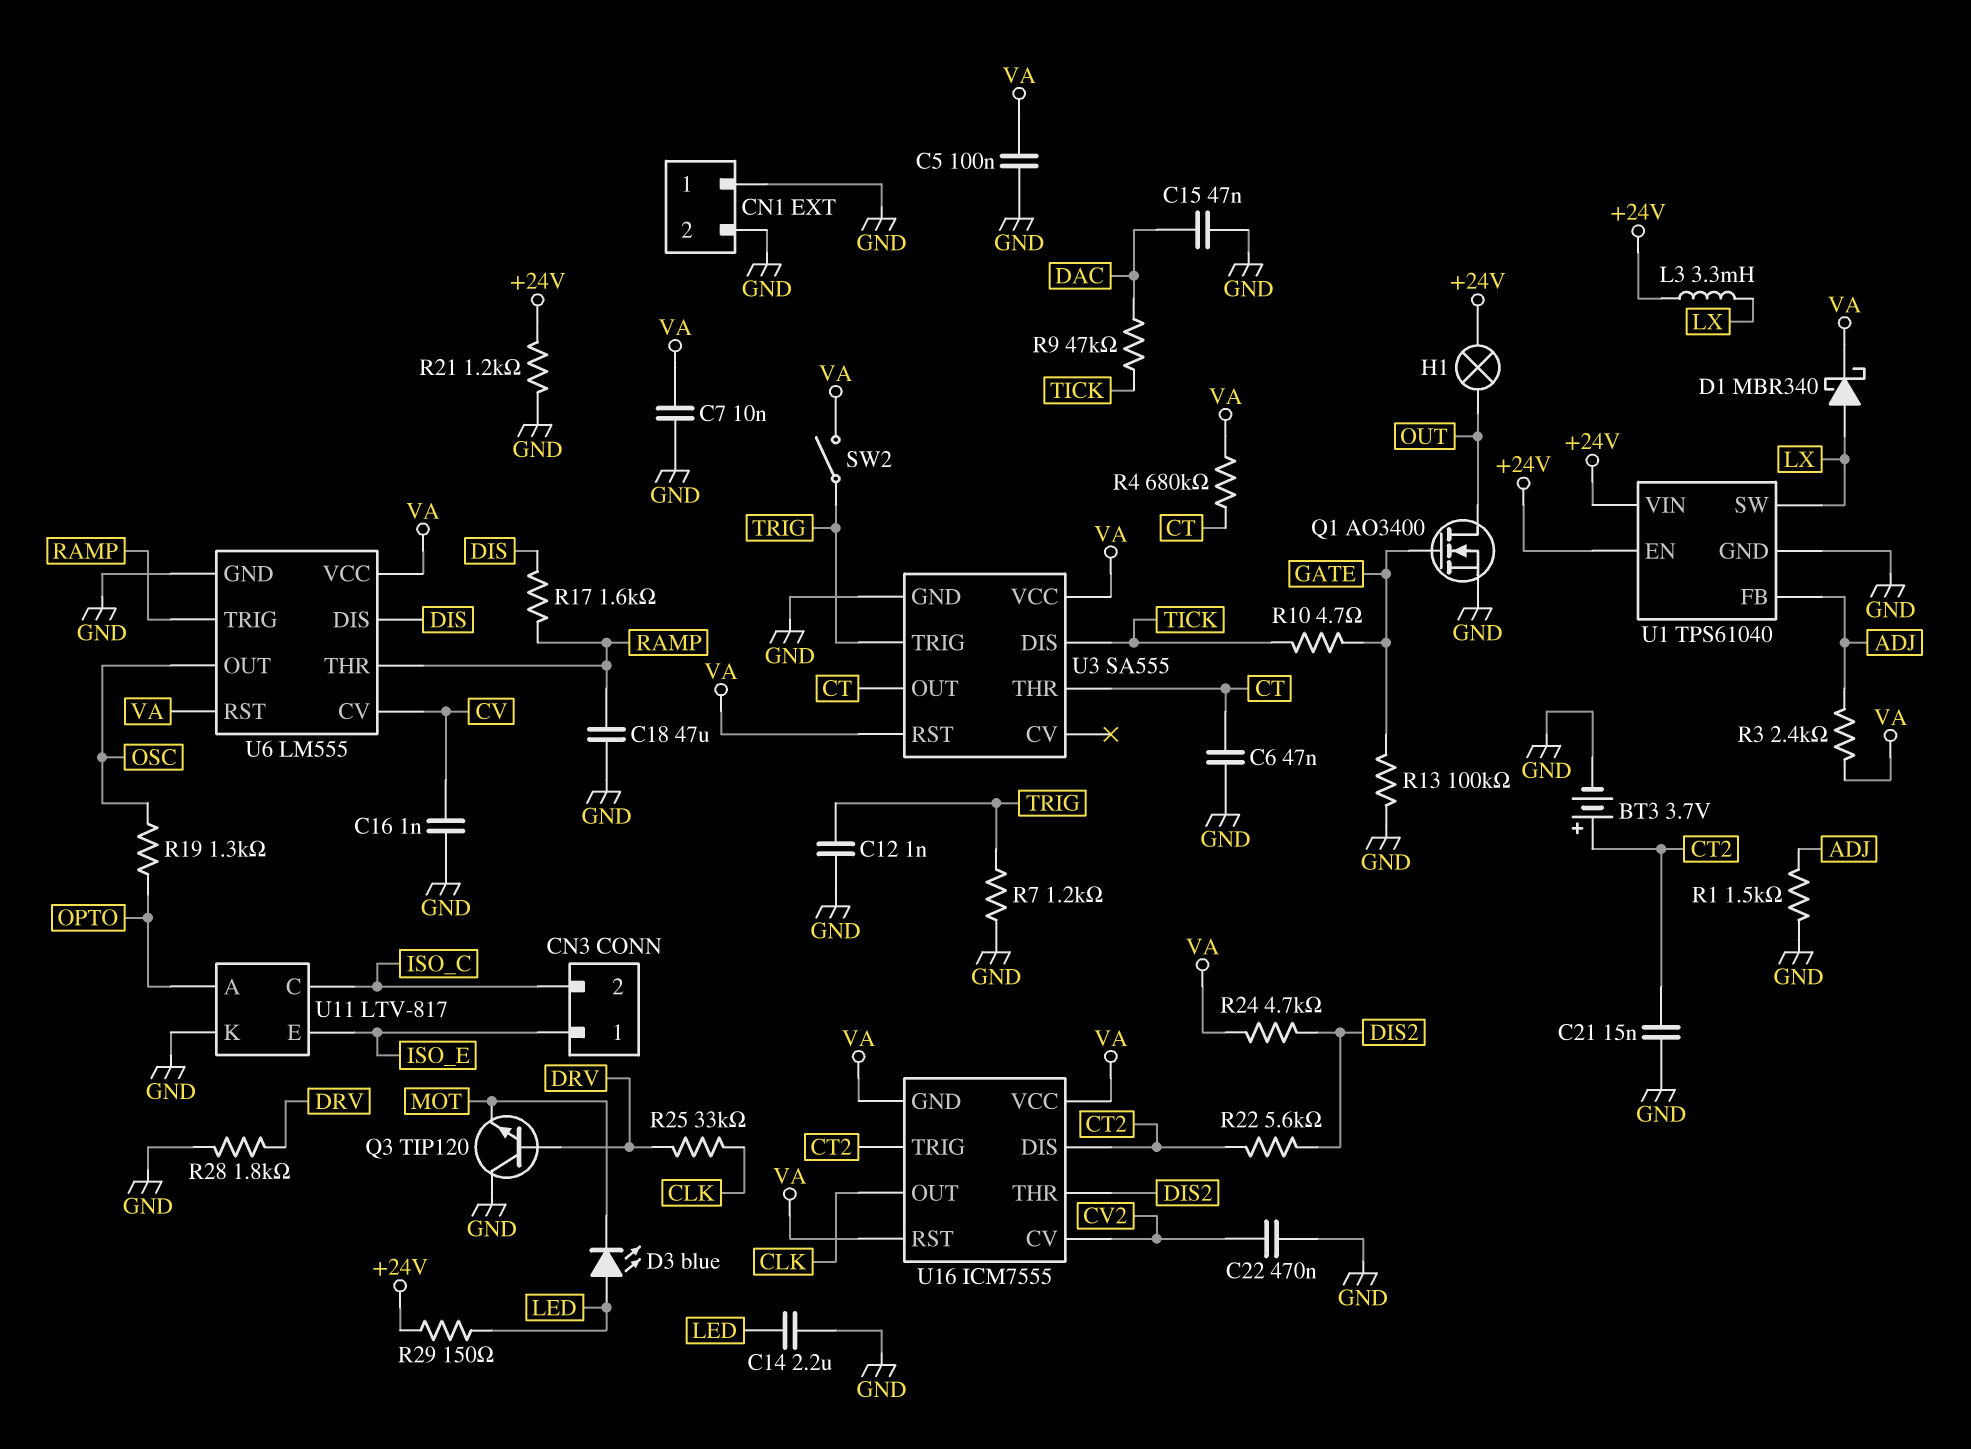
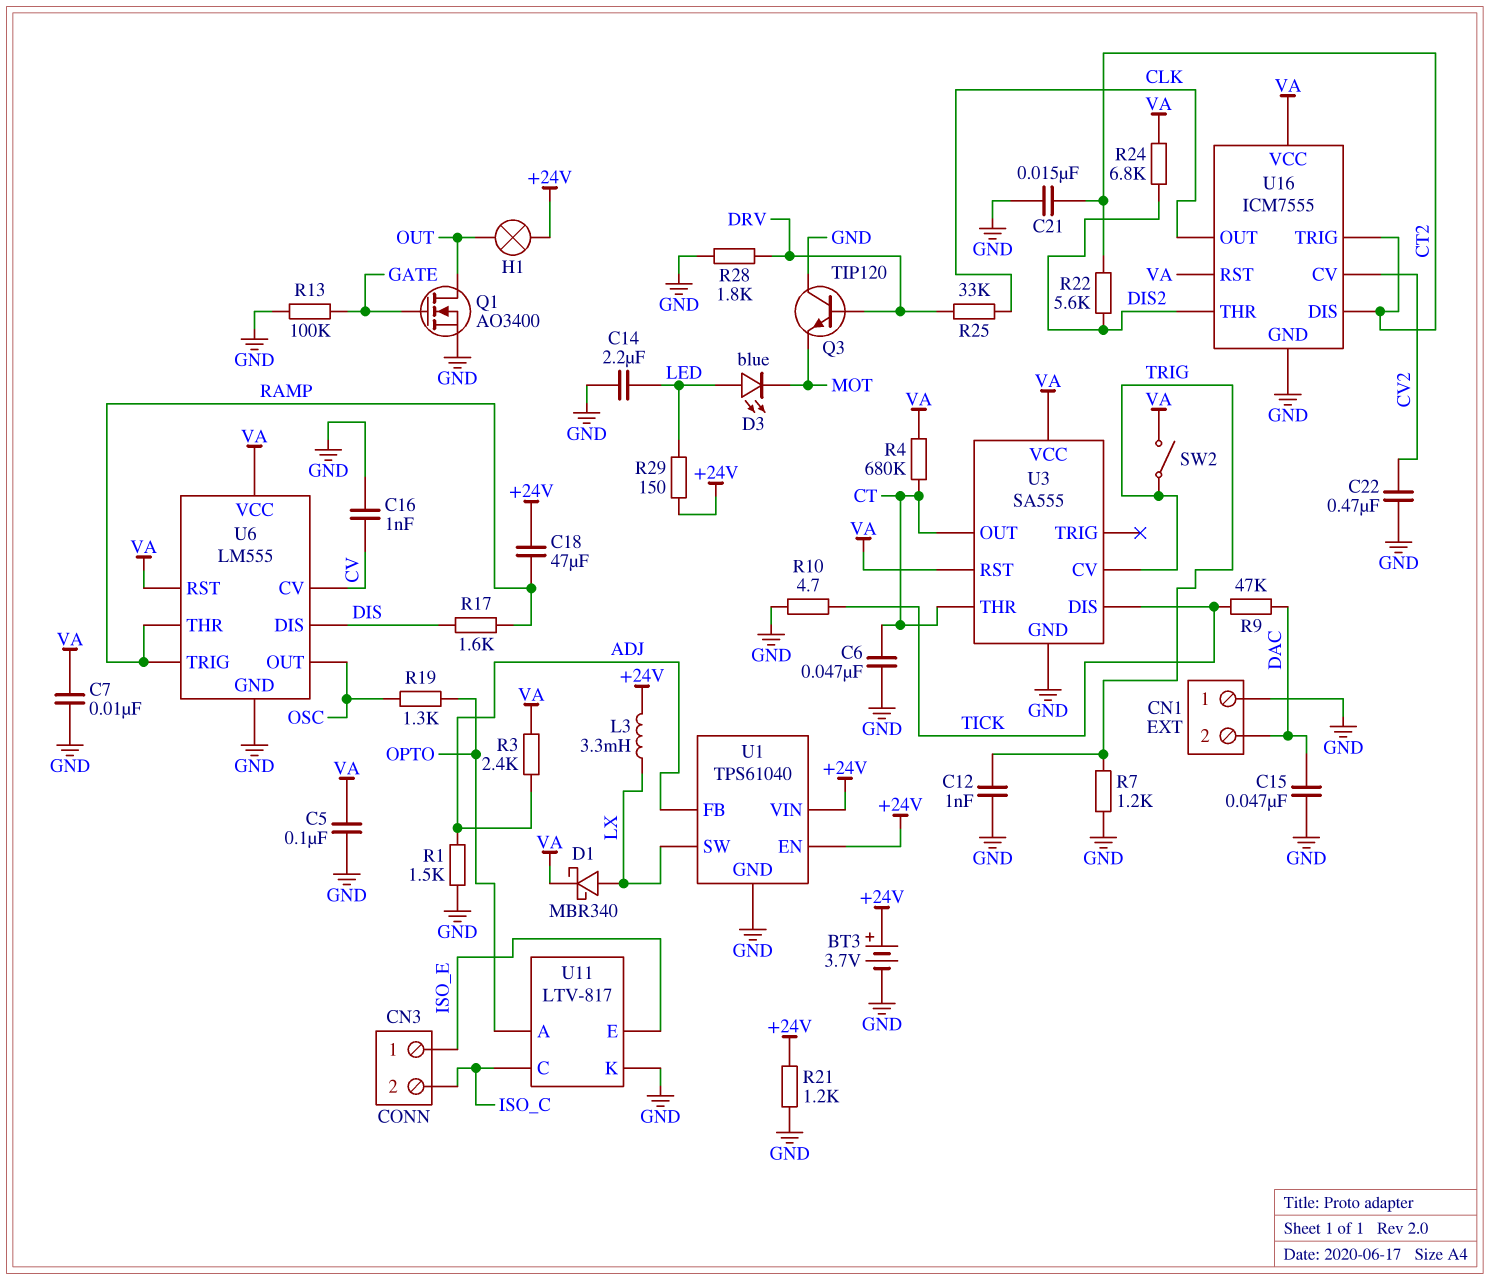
BT3: 3.7V (plus CT2, minus GND) -> 3.7V (plus +24V, minus GND)
C18: 47uF (GND, RAMP) -> 47uF (+24V, RAMP)
CN1 pin 2: GND -> DAC
R10: 4.7 (GATE, TICK) -> 4.7 (GND, TICK)
R24: 4.7k (DIS2, VA) -> 6.8k (DIS2, VA)
U3 pin CV: none -> TRIG
U3 pin TRIG: TRIG -> none
U16 pin GND: VA -> GND

